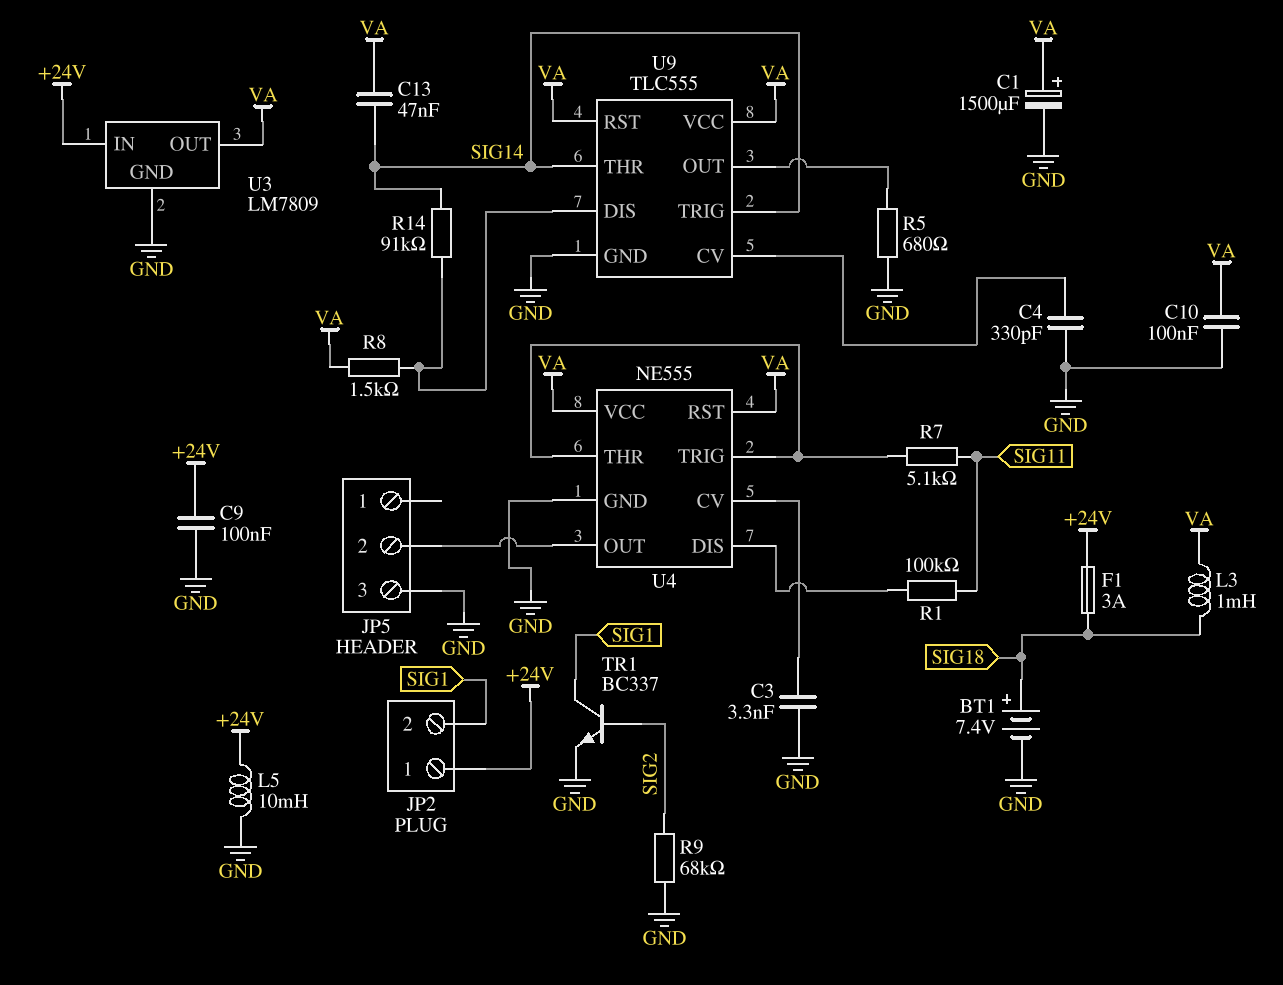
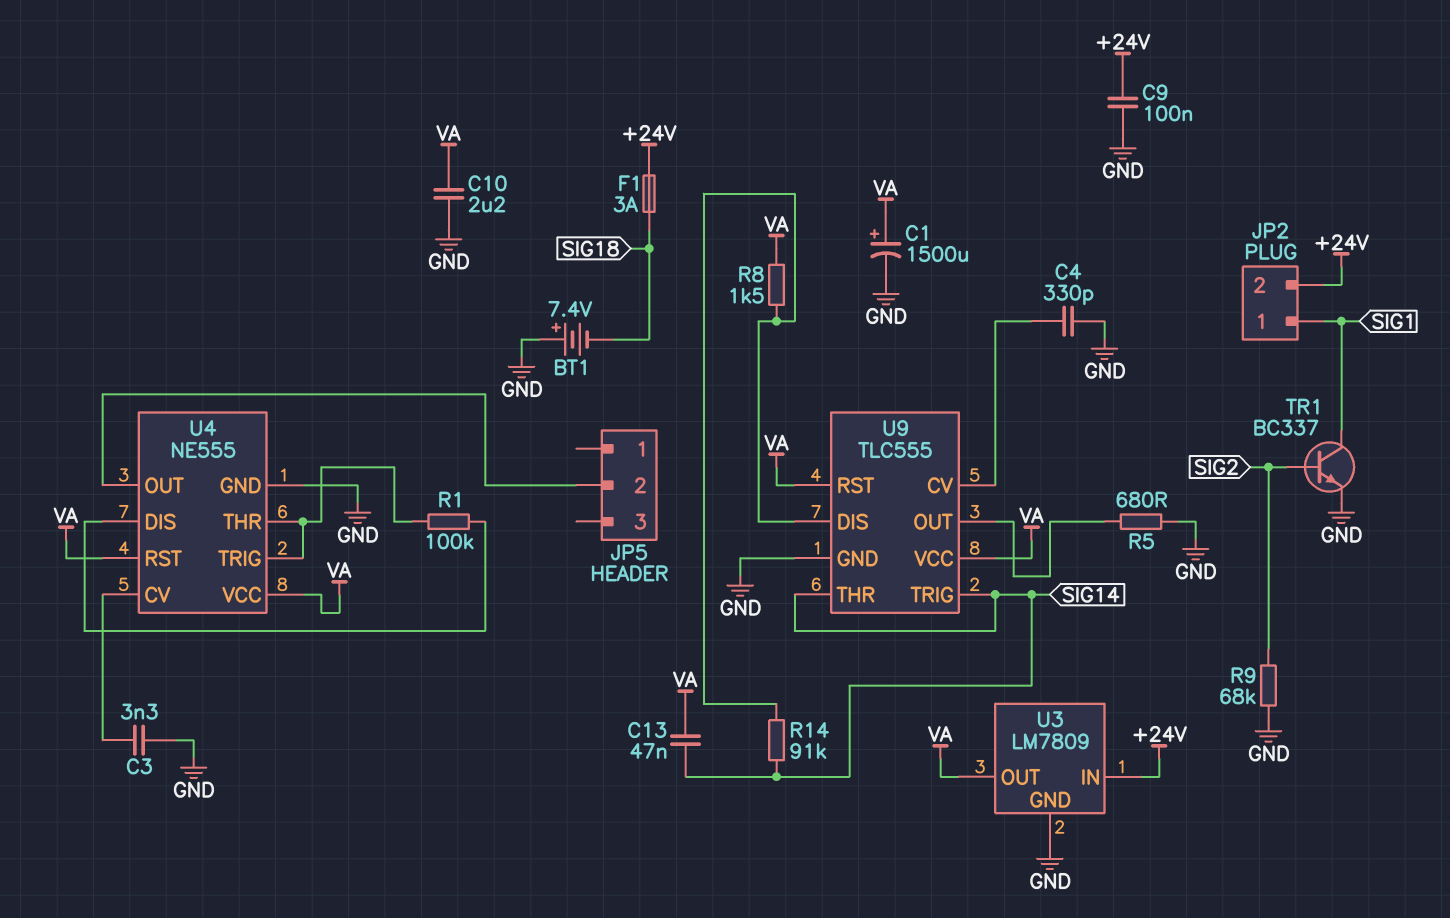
BT1: 7.4V (plus SIG18, minus GND) -> 7.4V (plus GND, minus SIG18)
C10: 100nF (GND, VA) -> 2.2uF (GND, VA)
JP2 pin 1: +24V -> SIG1
JP2 pin 2: SIG1 -> +24V
JP5 pin 3: GND -> none
L3: 1mH (SIG18, VA) -> none
L5: 10mH (+24V, GND) -> none
R1: 100k (SIG11, U4/DIS) -> 100k (U4/DIS, U4/THR)
R7: 5.1k (SIG11, U4/THR) -> none

